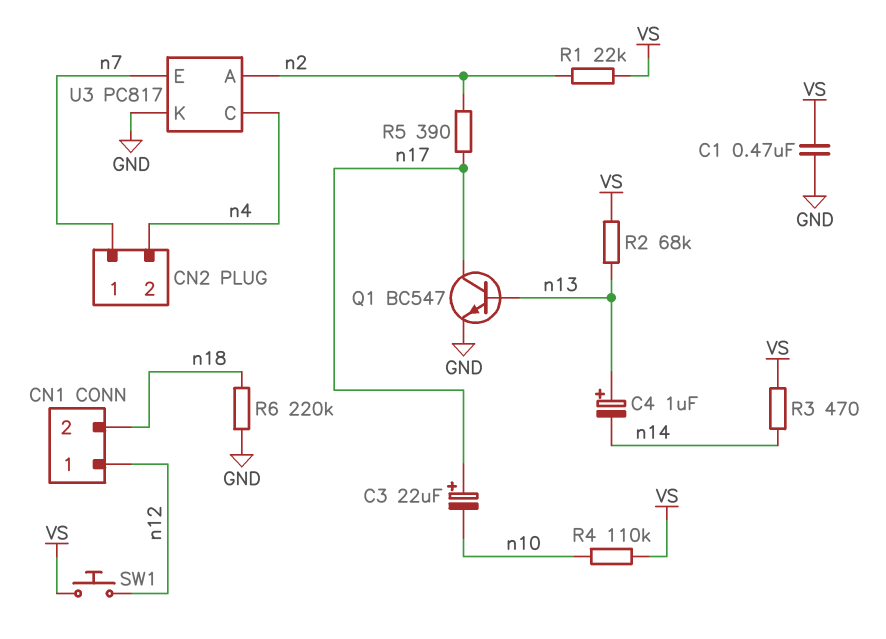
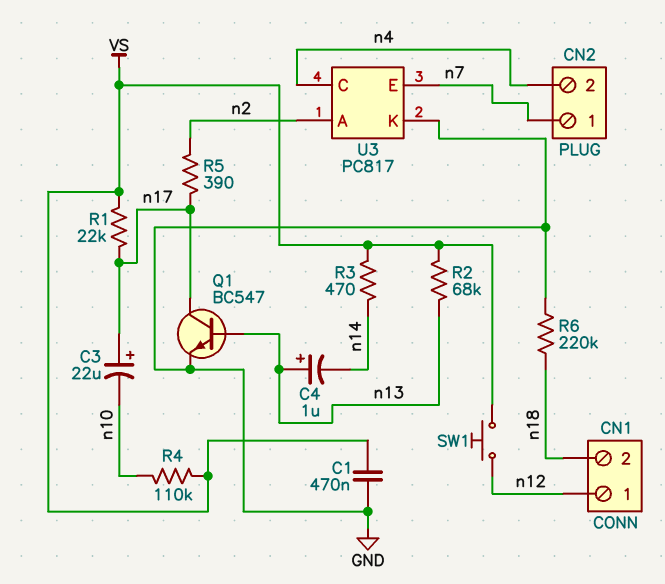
R1: 22k (VS, n2) -> 22k (VS, n17)

